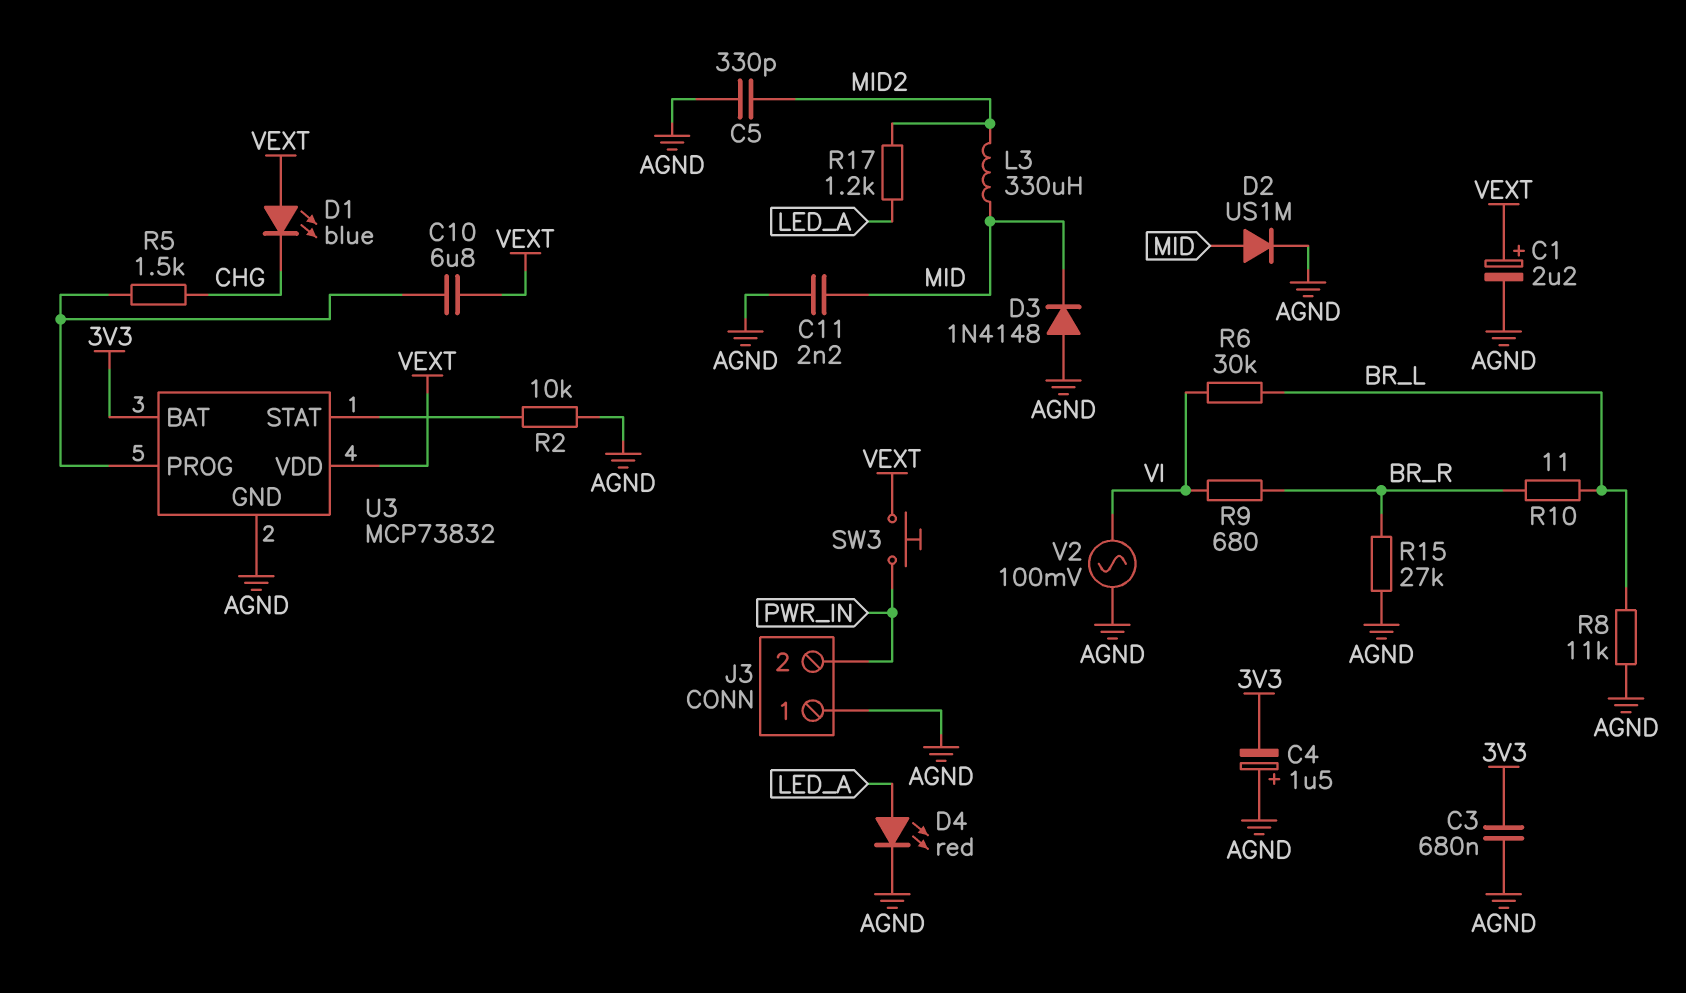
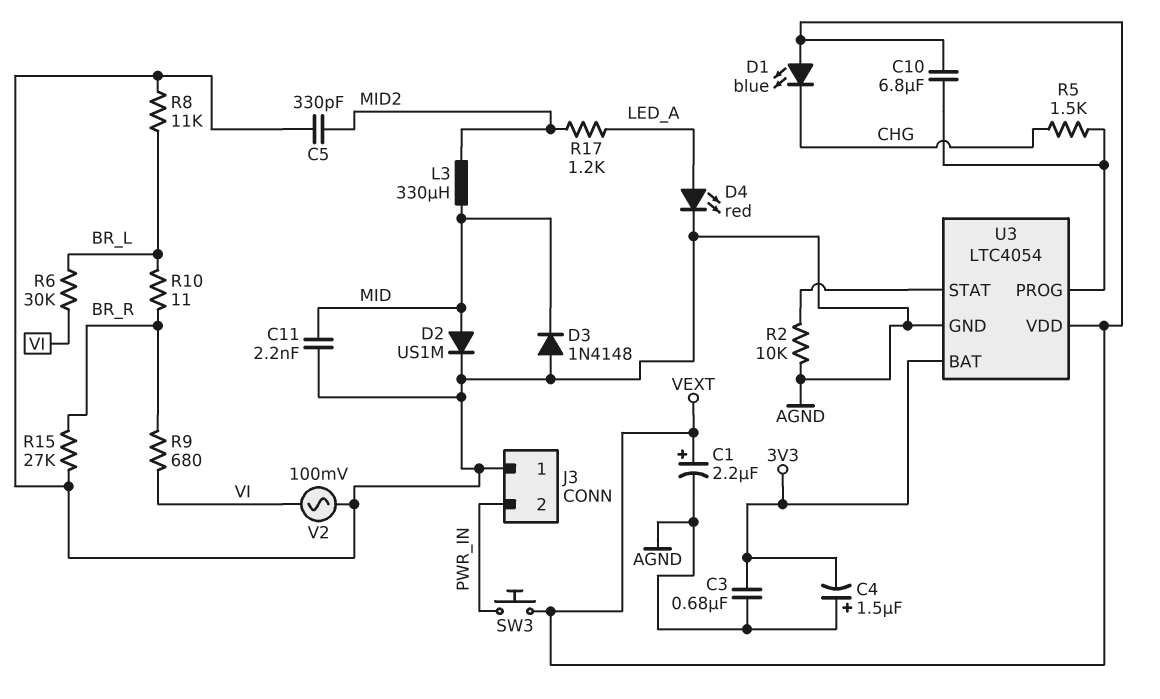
U3: MCP73832 -> LTC4054

